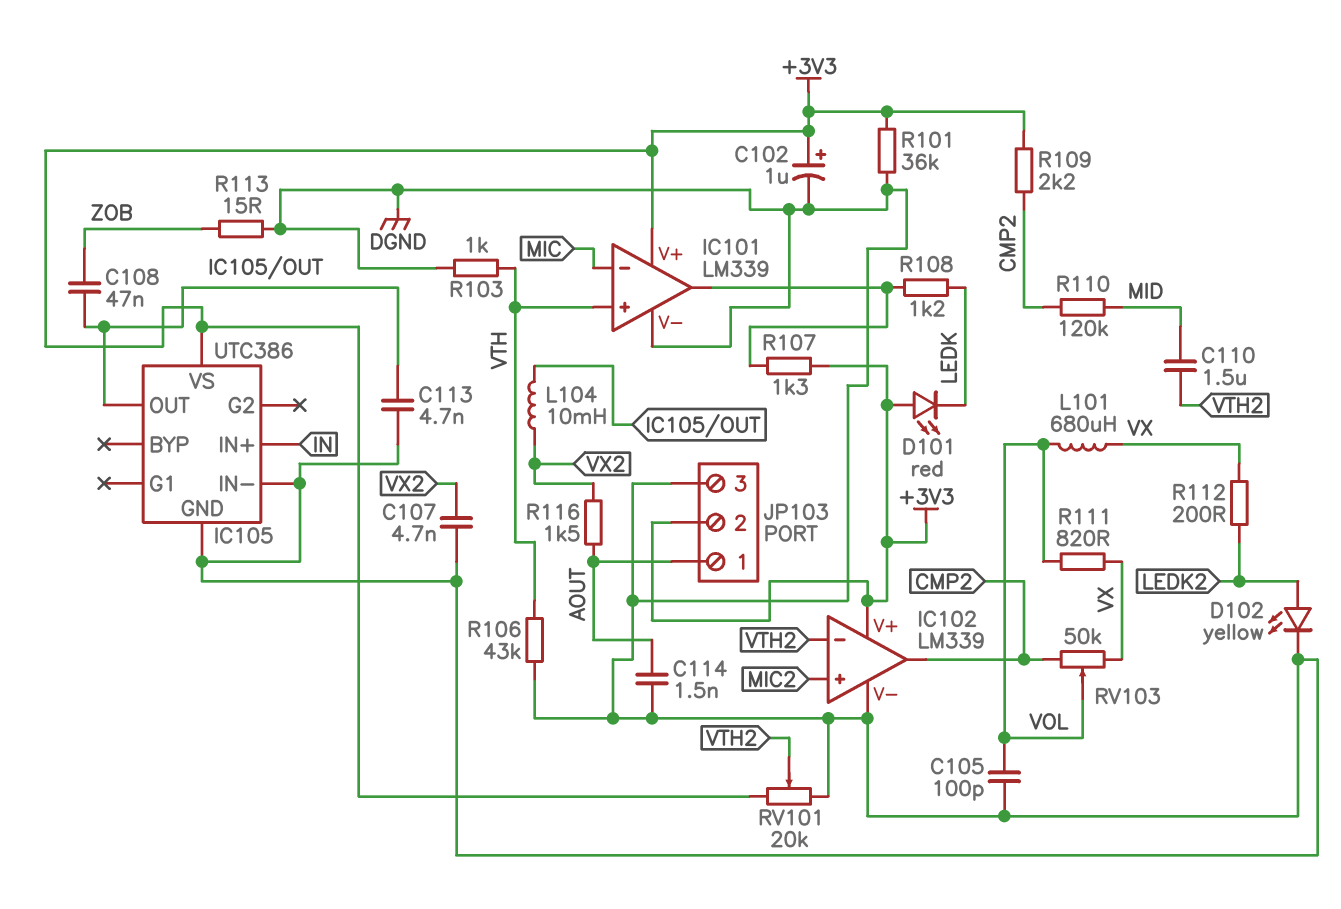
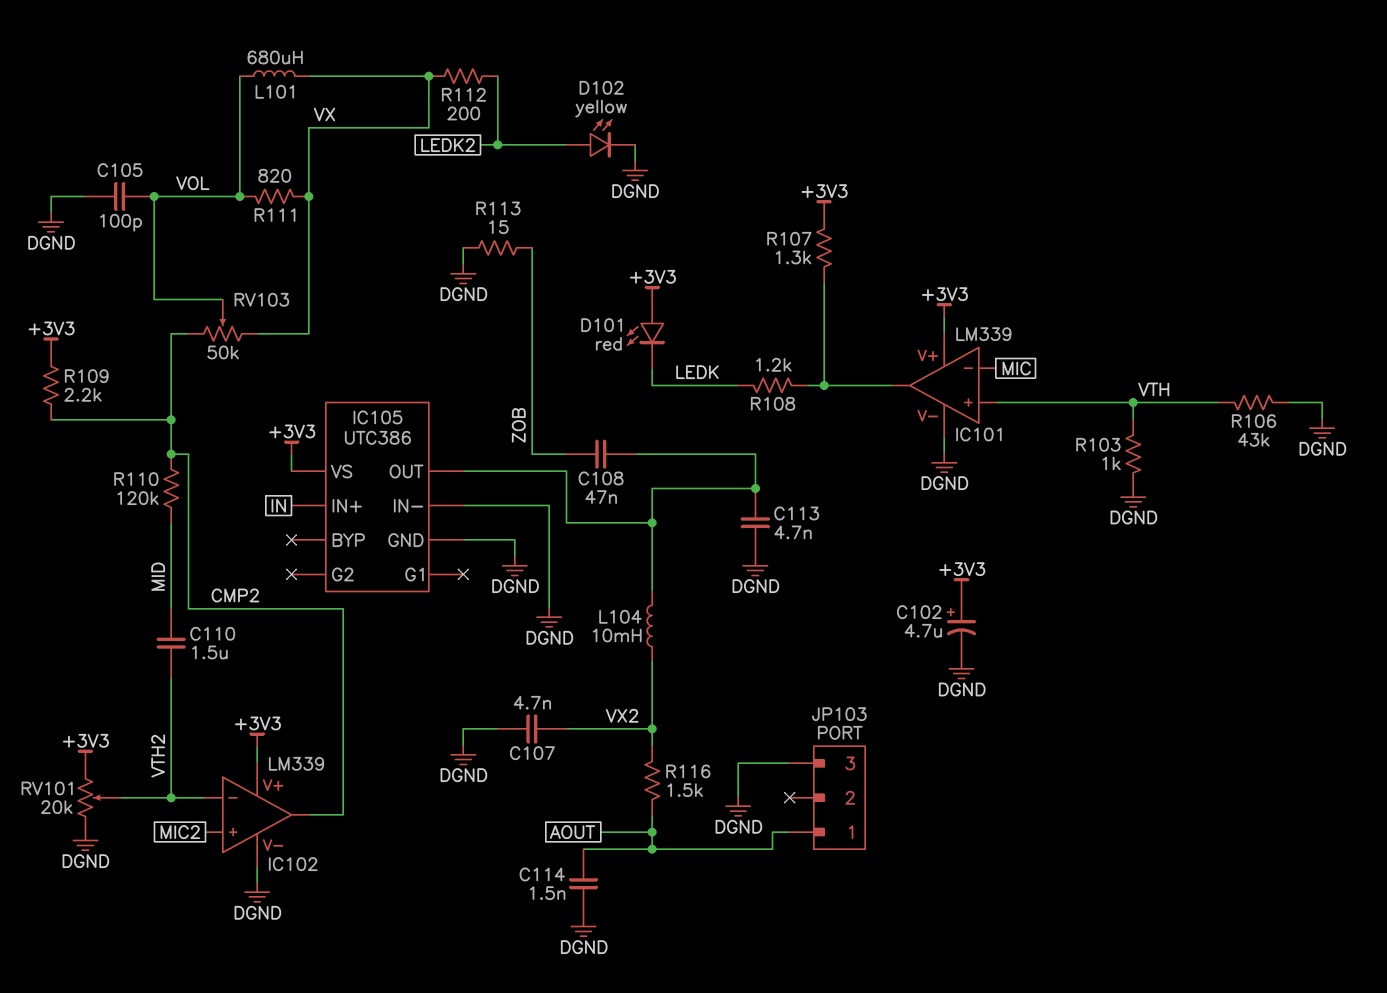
C102: 1uF (plus +3V3, minus DGND) -> 4.7uF (plus +3V3, minus DGND)
JP103 pin 2: +3V3 -> none
R101: 36k (+3V3, DGND) -> none

